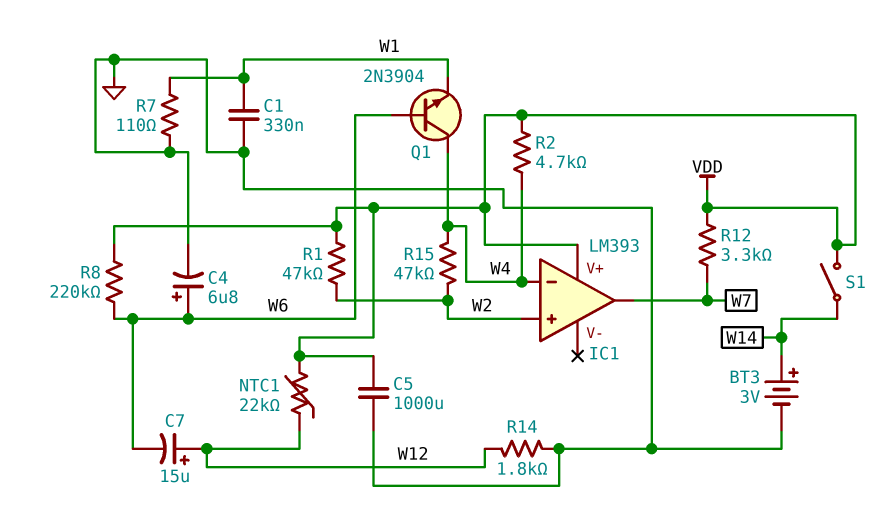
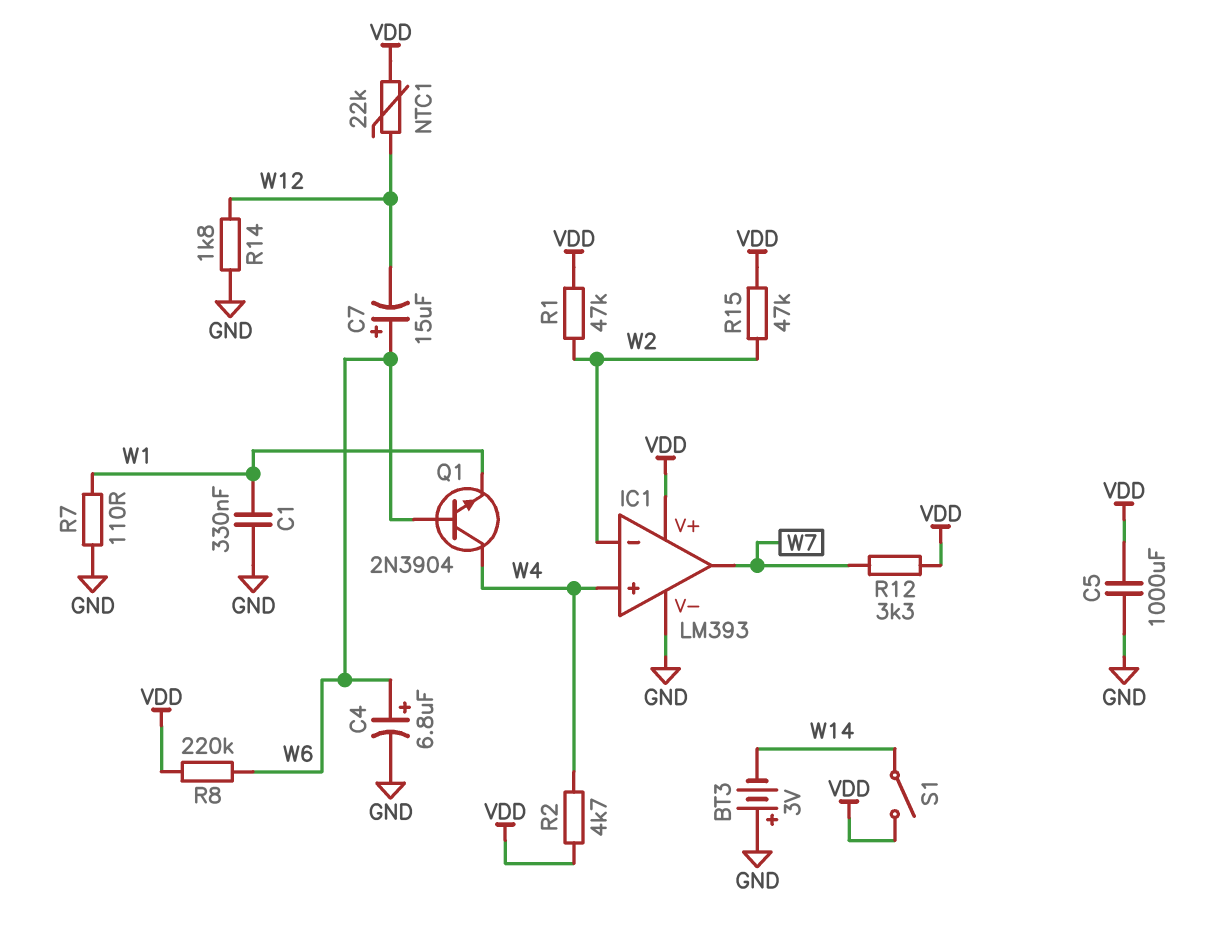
BT3: 3V (plus W14, minus GND) -> 3V (plus GND, minus W14)
C7: 15uF (plus W12, minus W6) -> 15uF (plus W6, minus W12)
IC1 pin V-: none -> GND
IC1 pin in+: W2 -> W4
IC1 pin in-: W4 -> W2
R15: 47k (W2, W4) -> 47k (VDD, W2)

